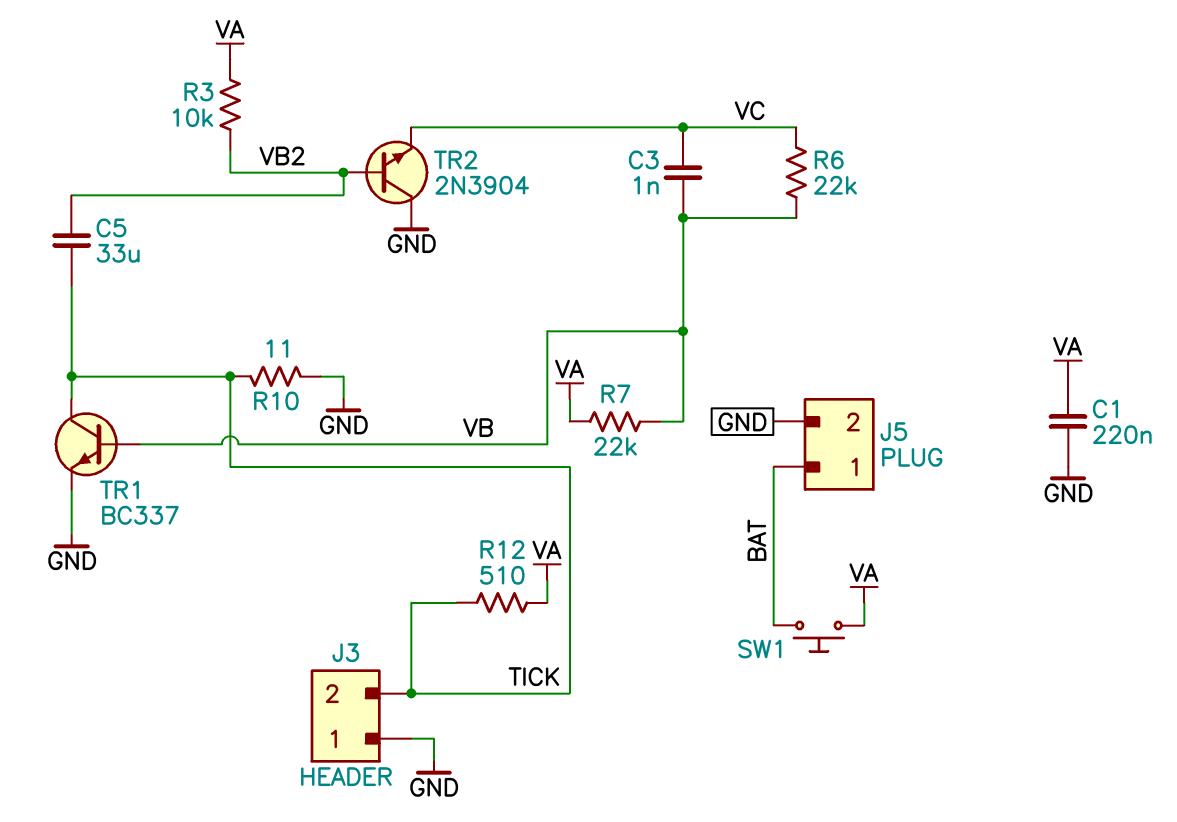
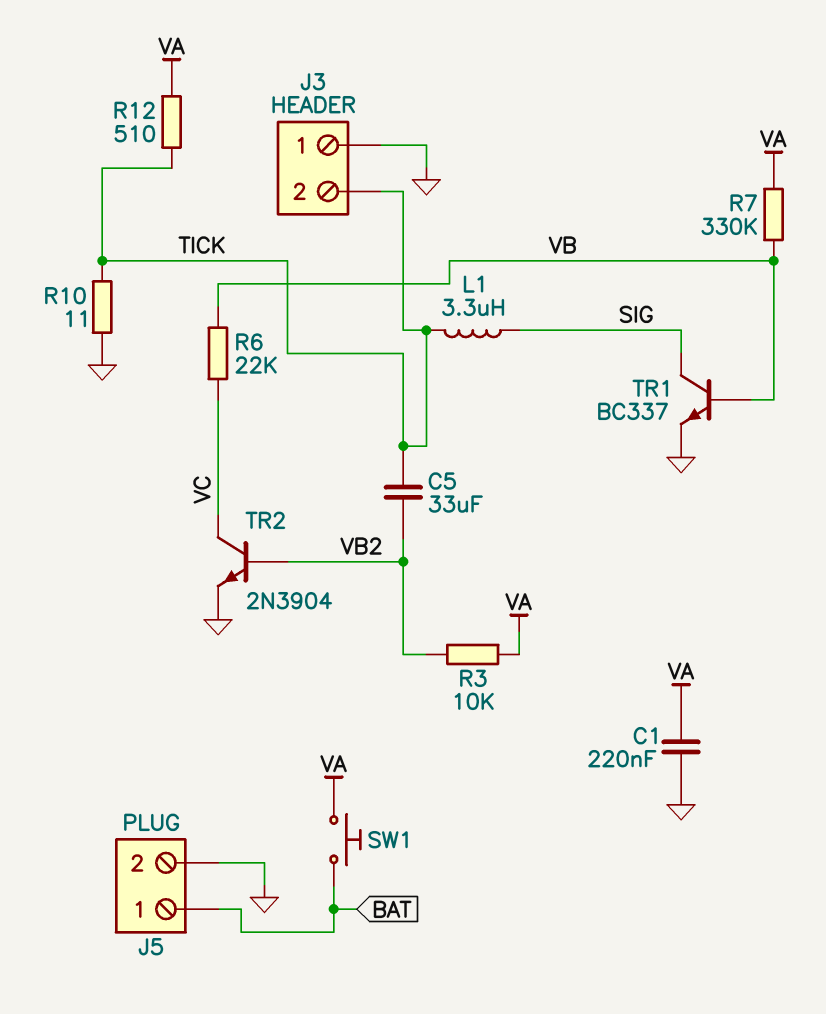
C3: 1nF (VB, VC) -> none
L1: none -> 3.3uH (SIG, TICK)
R7: 22k (VA, VB) -> 330k (VA, VB)
TR1: NPN BC337 (B VB, C TICK, E GND) -> NPN BC337 (B VB, C SIG, E GND)
TR2: NPN 2N3904 (B VB2, C GND, E VC) -> NPN 2N3904 (B VB2, C VC, E GND)

